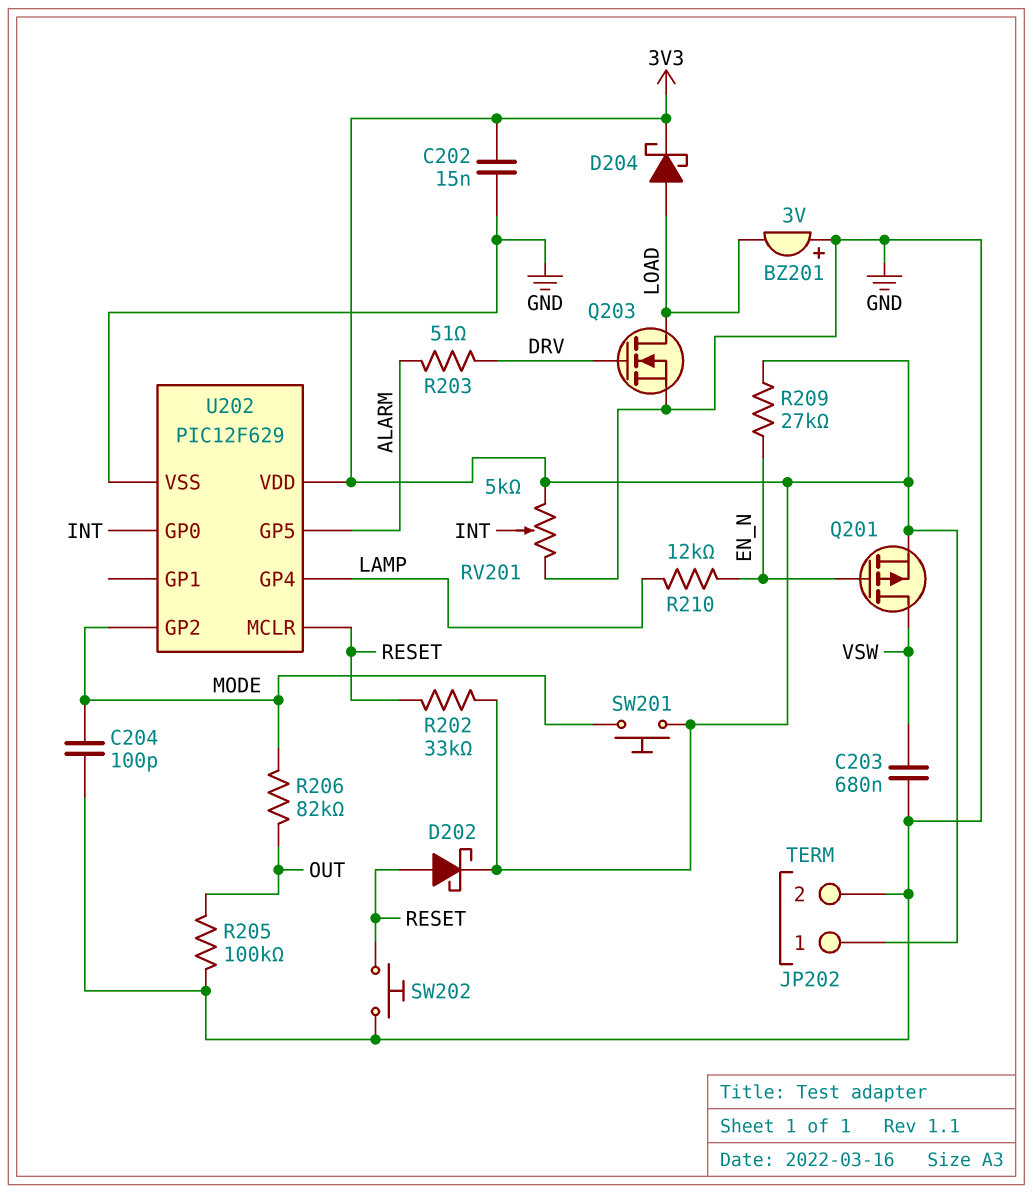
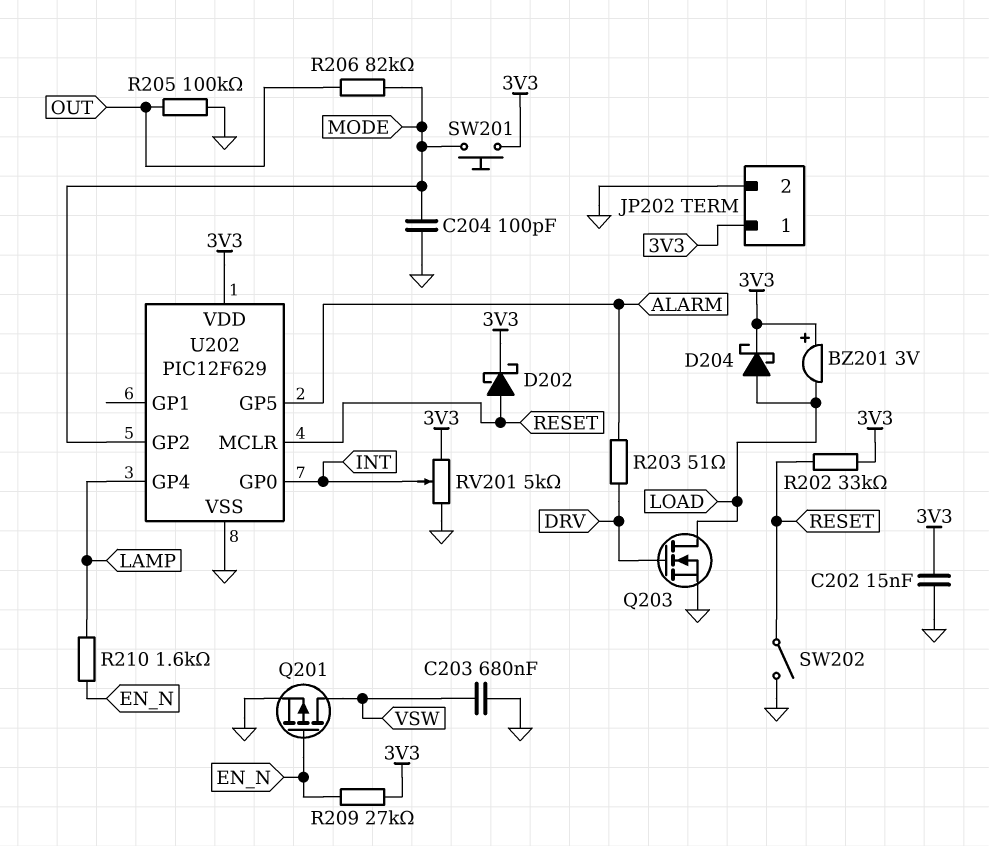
BZ201: buzzer 3V (plus GND, minus LOAD) -> buzzer 3V (plus 3V3, minus LOAD)
Q201: PMOS (G EN_N, D VSW, S 3V3) -> PMOS (G EN_N, D VSW, S GND)
R210: 12k (EN_N, LAMP) -> 1.6k (EN_N, LAMP)
SW202: button (GND, RESET) -> switch (GND, RESET)

